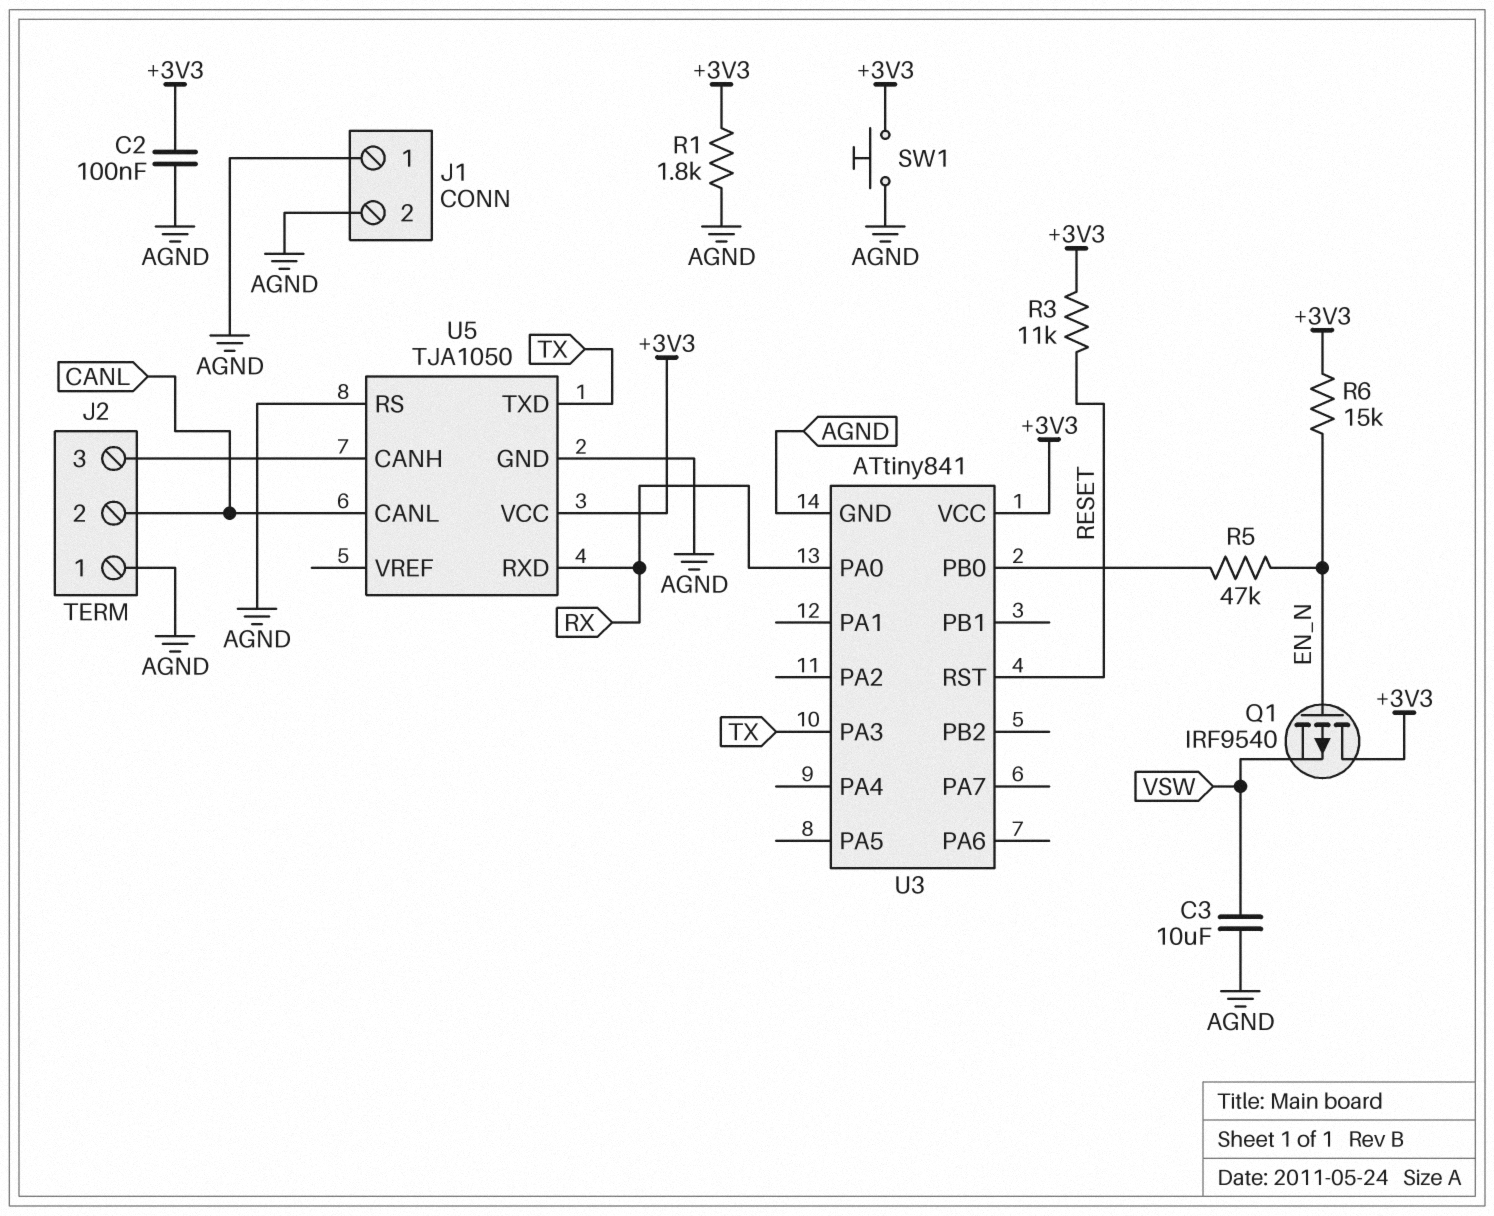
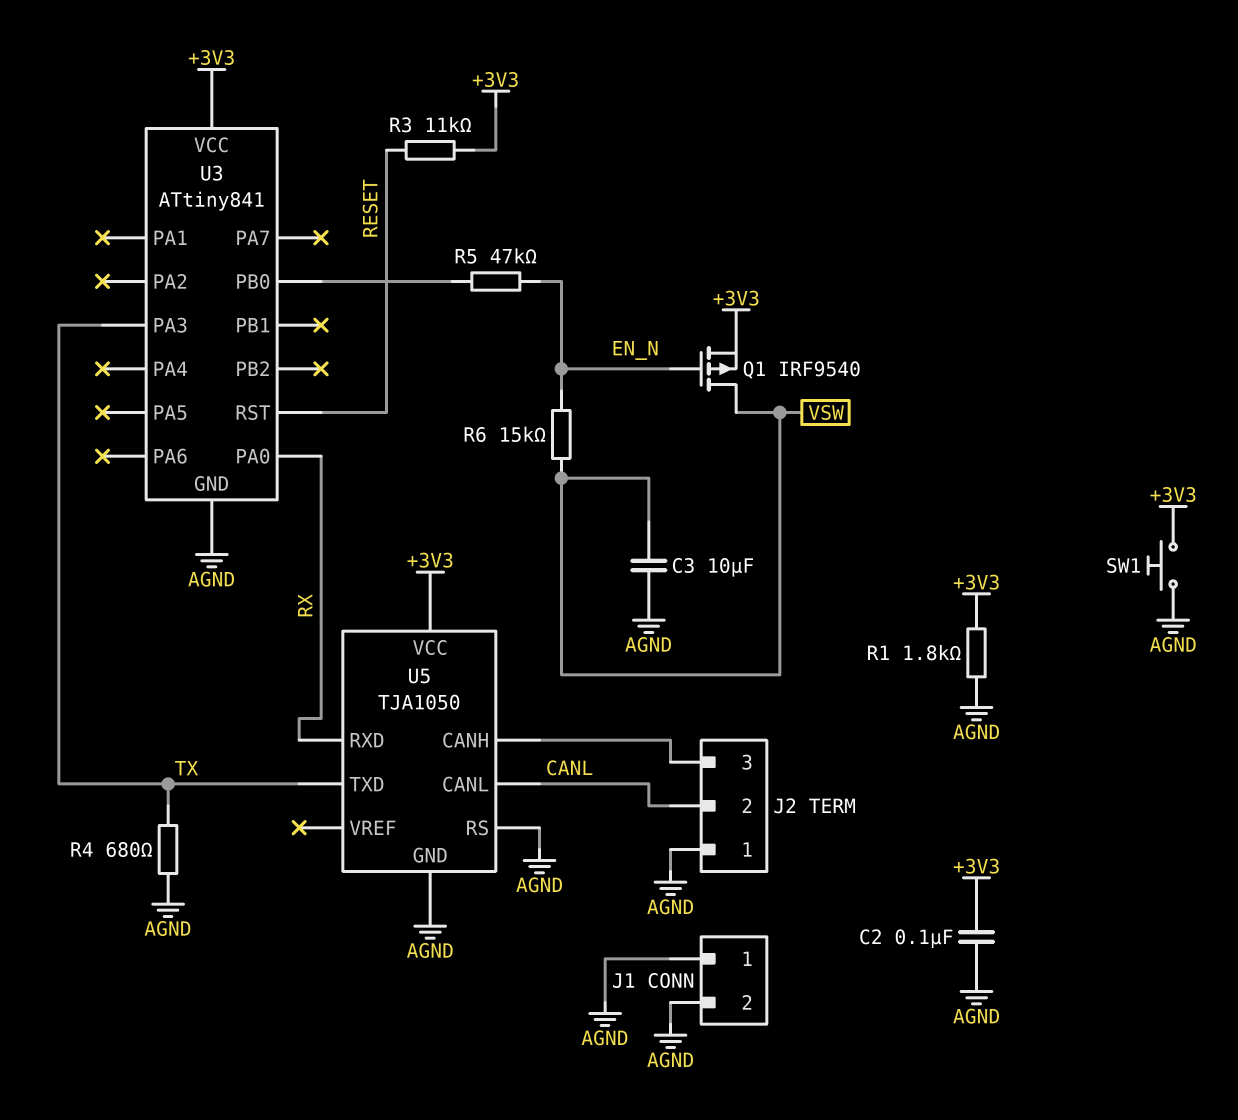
Q1: PMOS IRF9540 (G EN_N, D +3V3, S VSW) -> PMOS IRF9540 (G EN_N, D VSW, S +3V3)
R4: none -> 680 (AGND, TX)
R6: 15k (+3V3, EN_N) -> 15k (EN_N, VSW)

